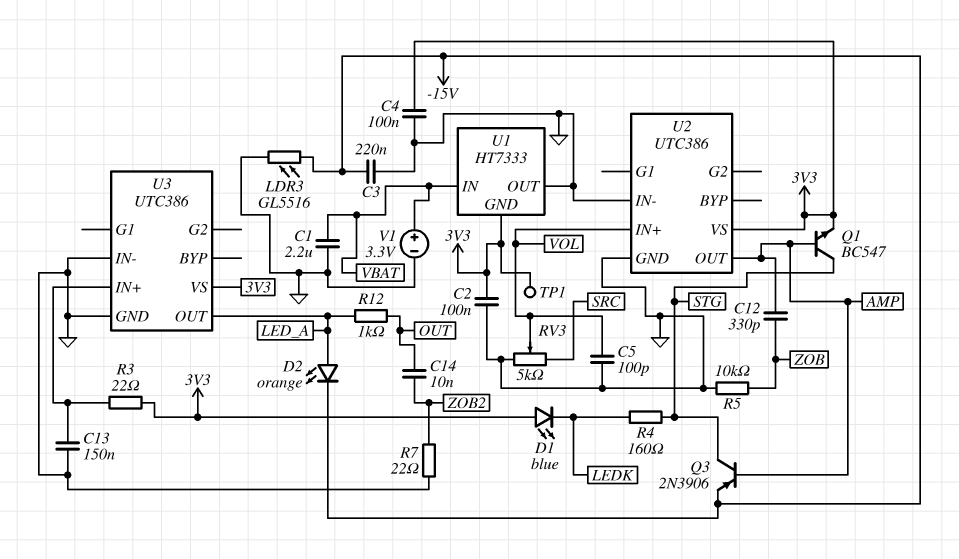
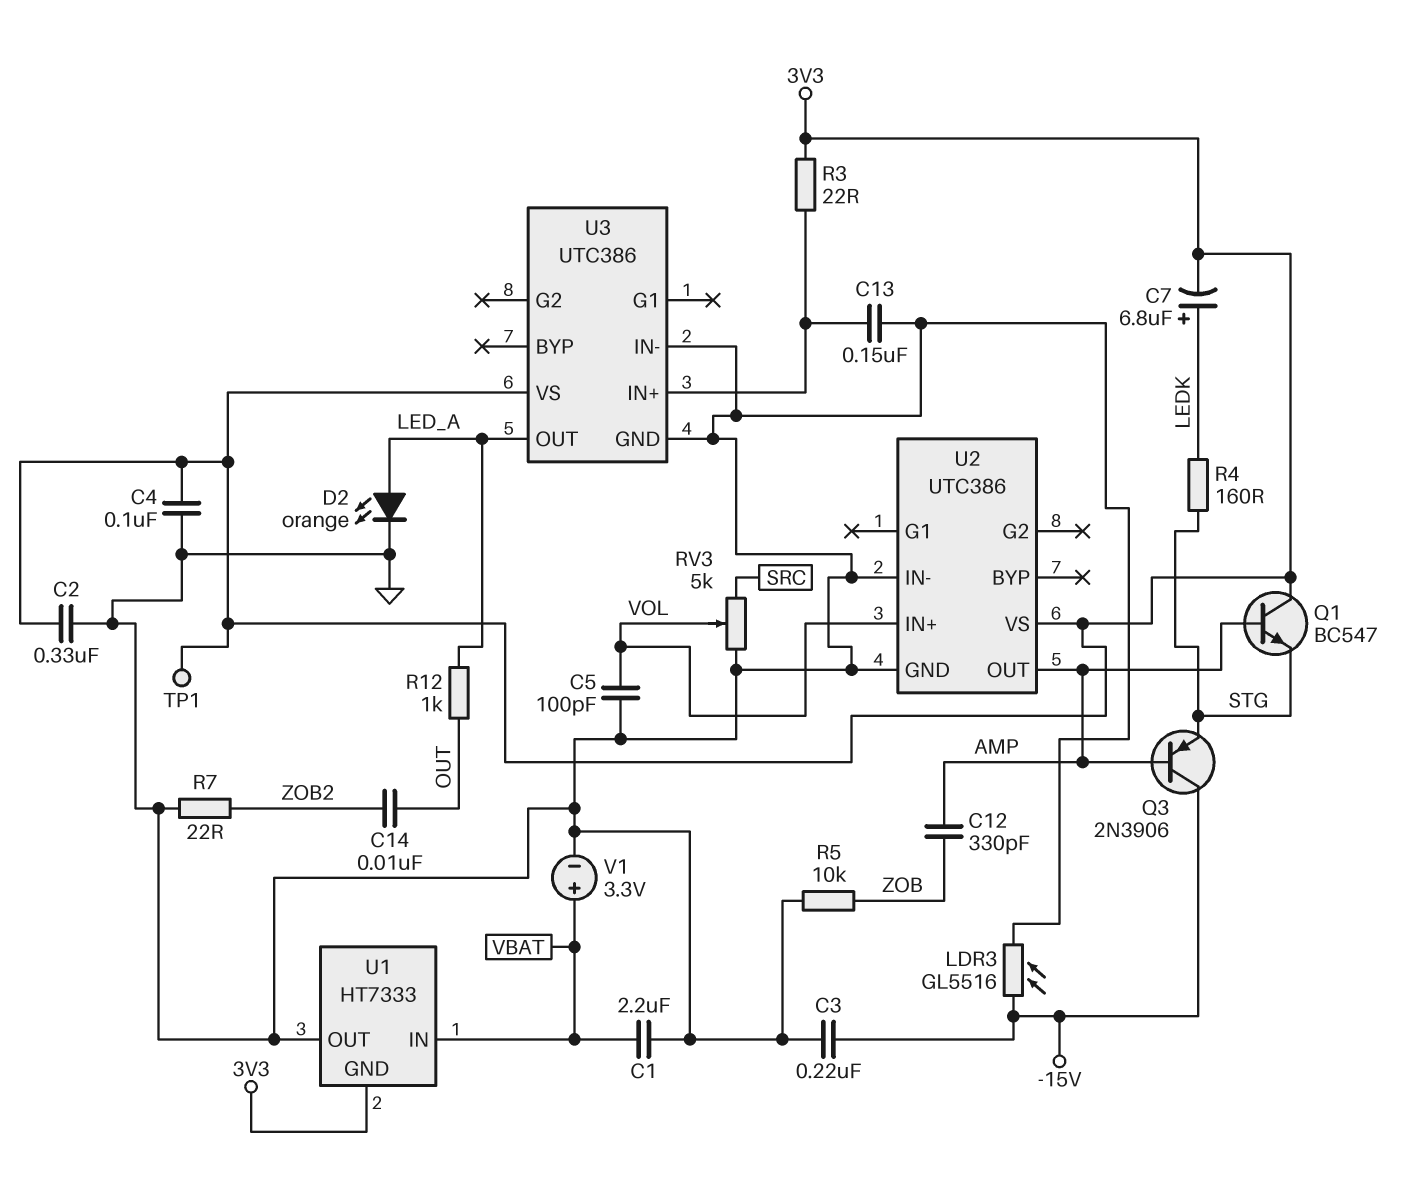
C2: 100nF (3V3, GND) -> 330nF (3V3, GND)
C7: none -> 6.8uF (plus LEDK, minus 3V3)
D1: LED blue (A 3V3, K LEDK) -> none
D2: LED orange (A LED_A, K -15V) -> LED orange (A LED_A, K GND)
Q1: NPN BC547 (B AMP, C STG, E 3V3) -> NPN BC547 (B AMP, C 3V3, E STG)
Q3: PNP 2N3906 (B AMP, C STG, E -15V) -> PNP 2N3906 (B AMP, C -15V, E STG)

